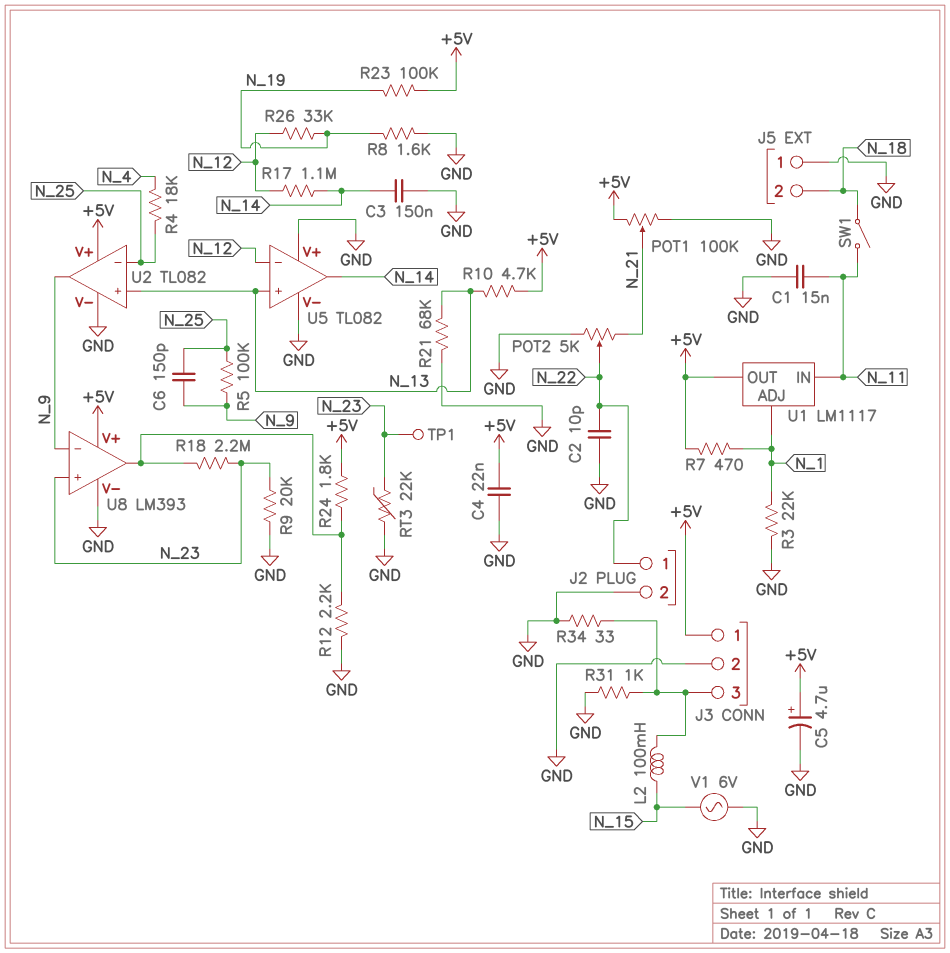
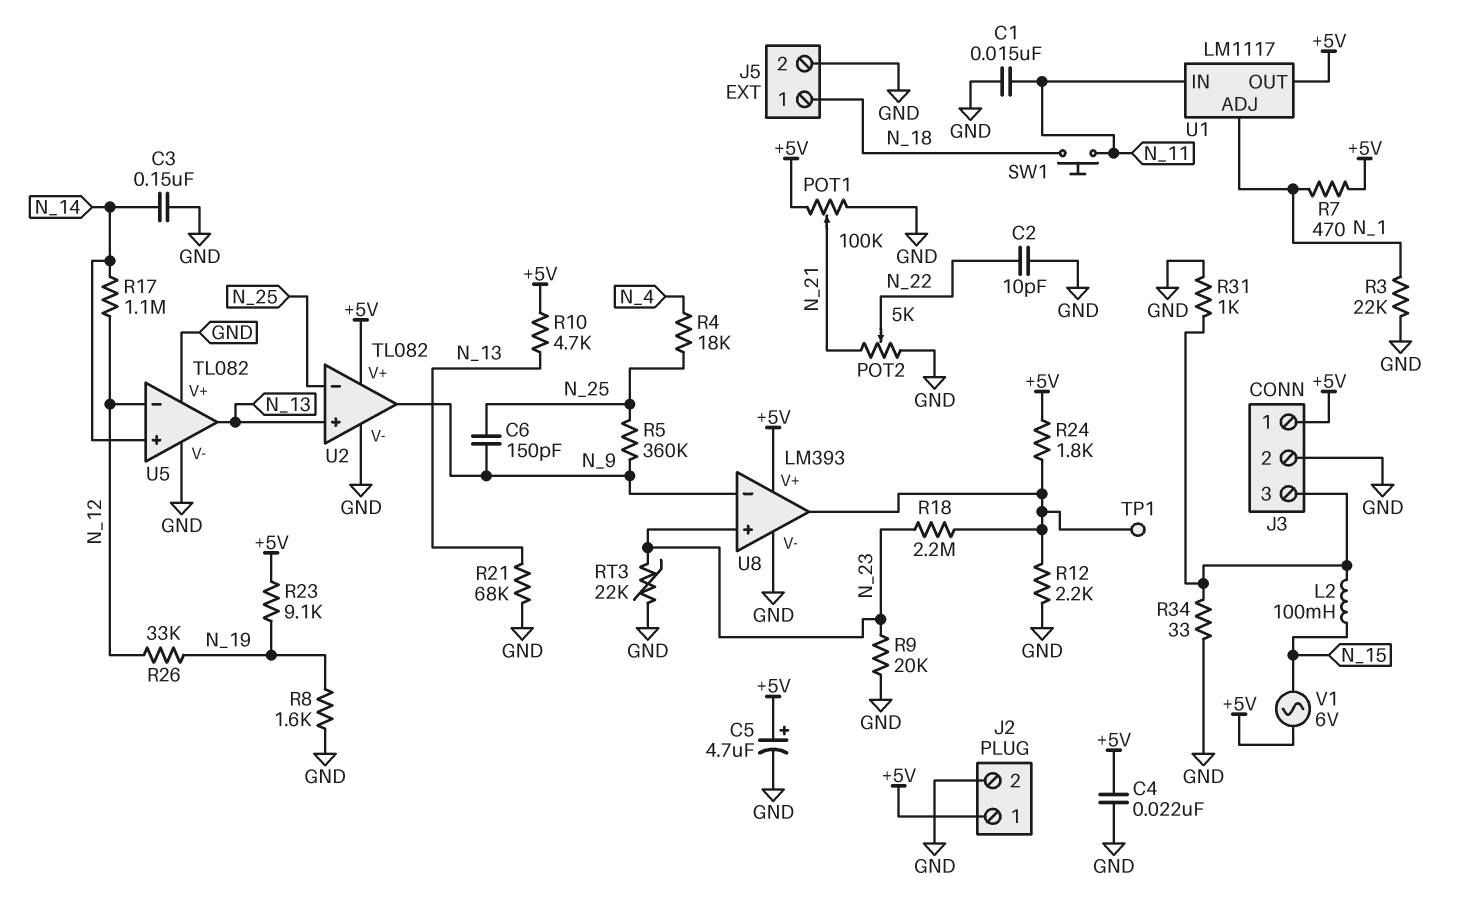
J2 pin 1: N_22 -> +5V
J5 pin 1: GND -> N_18
J5 pin 2: N_18 -> GND
R5: 100k (N_9, N_25) -> 360k (N_9, N_25)
R23: 100k (+5V, N_19) -> 9.1k (+5V, N_19)
SW1: switch (N_11, N_18) -> button (N_11, N_18)
TP1: test point (N_23) -> test point (U8/out)
U5 pin in+: N_13 -> N_14
U5 pin out: N_14 -> N_13
V1: AC 6V (GND, N_15) -> AC 6V (+5V, N_15)

